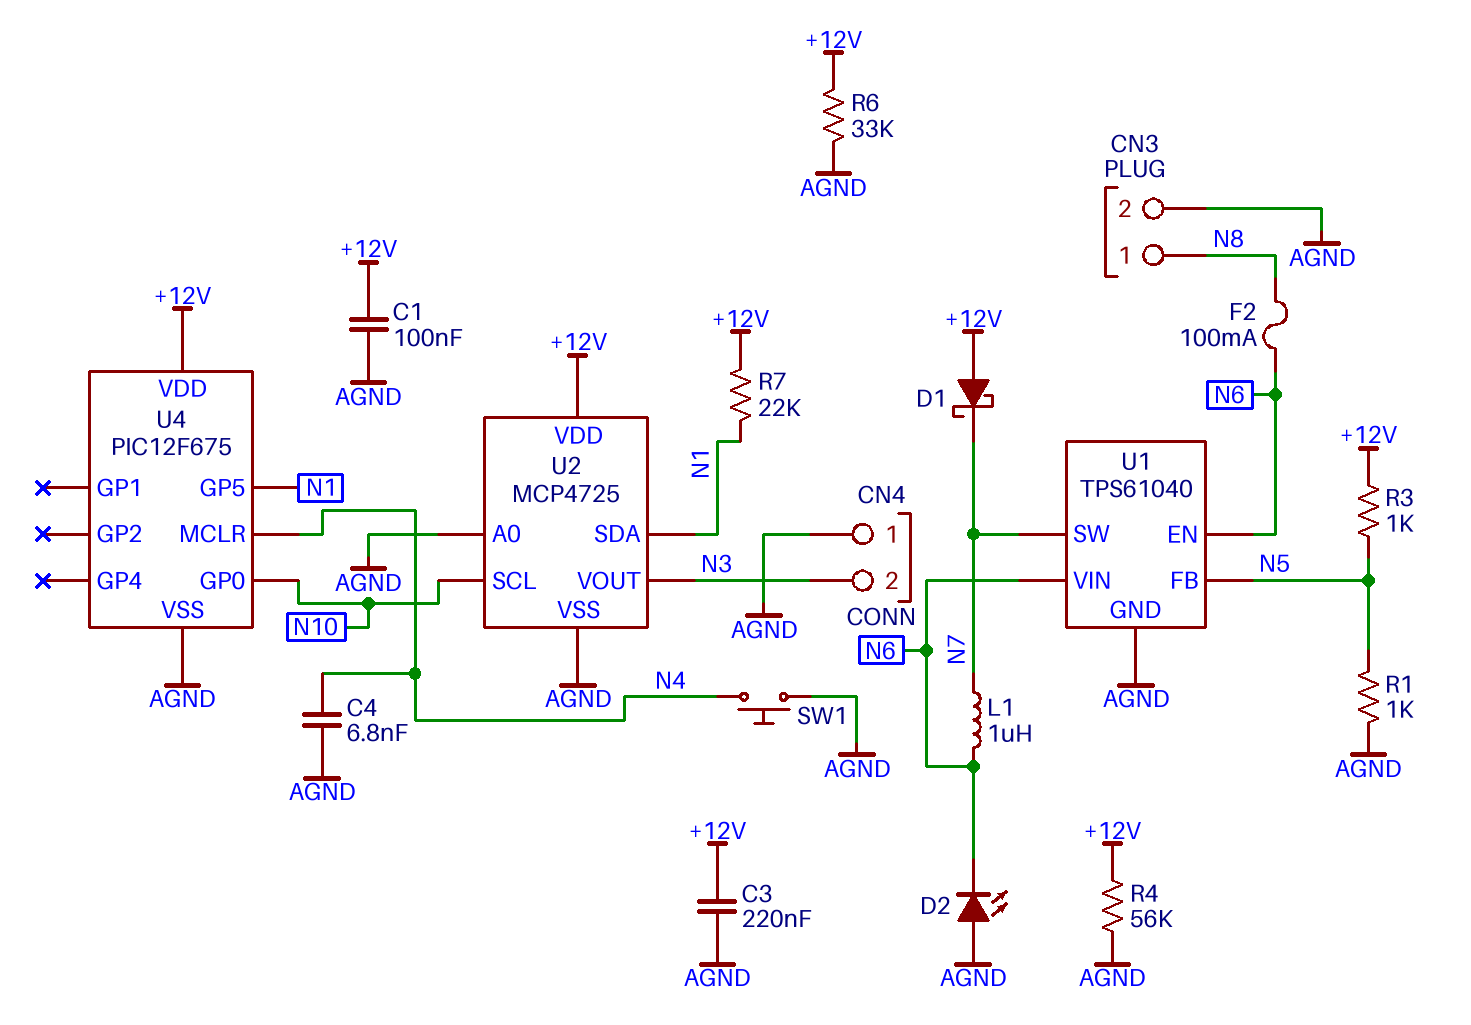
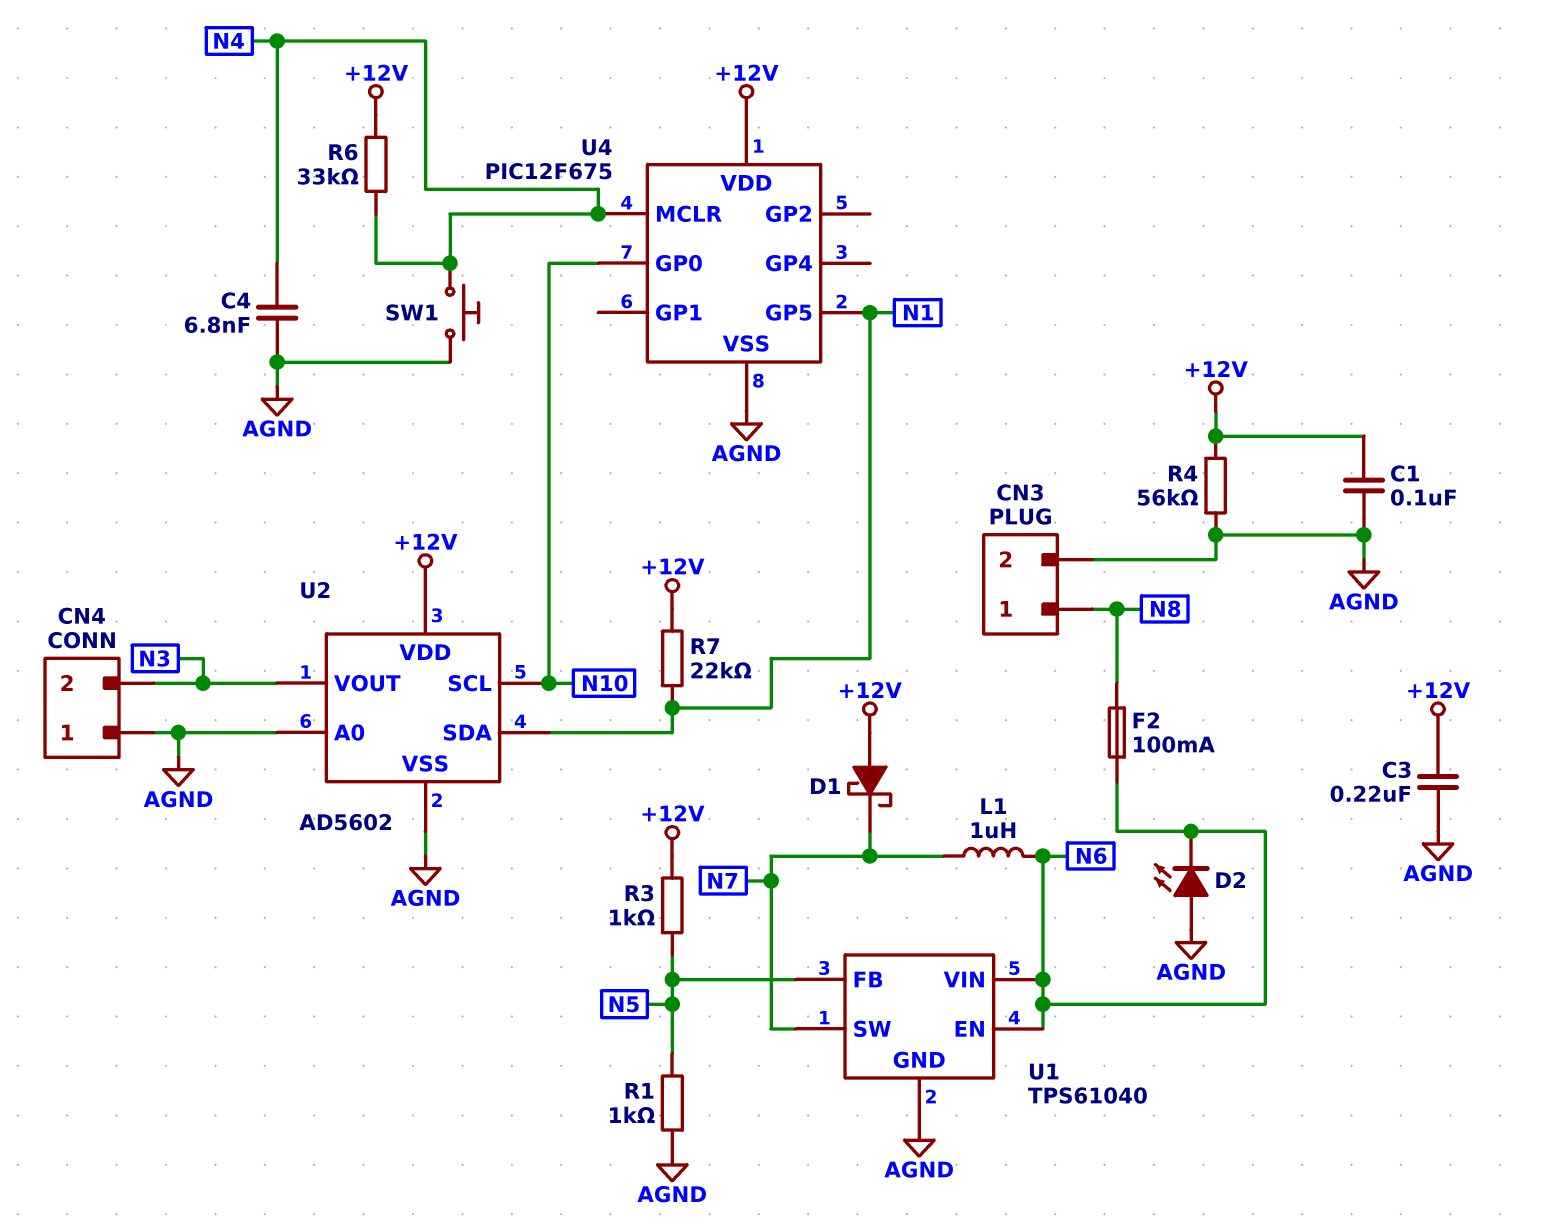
R6: 33k (+12V, AGND) -> 33k (+12V, N4)
U2: MCP4725 -> AD5602

